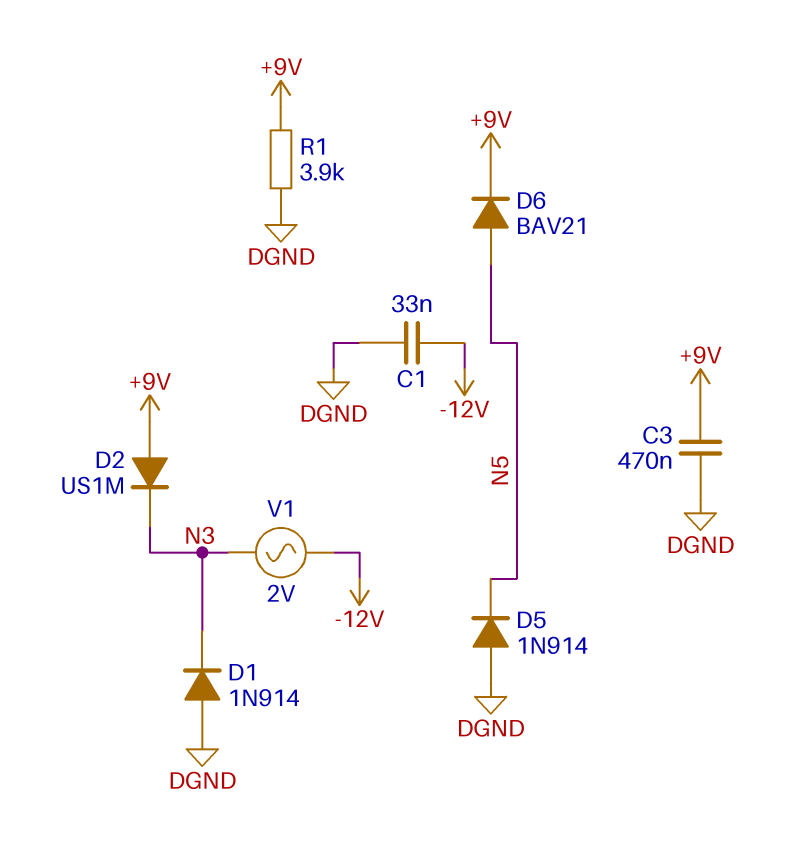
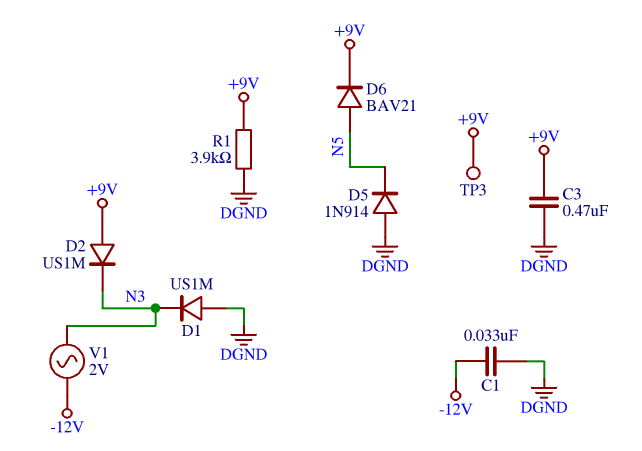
D1: diode 1N914 (A DGND, K N3) -> diode US1M (A DGND, K N3)
TP3: none -> test point (+9V)

